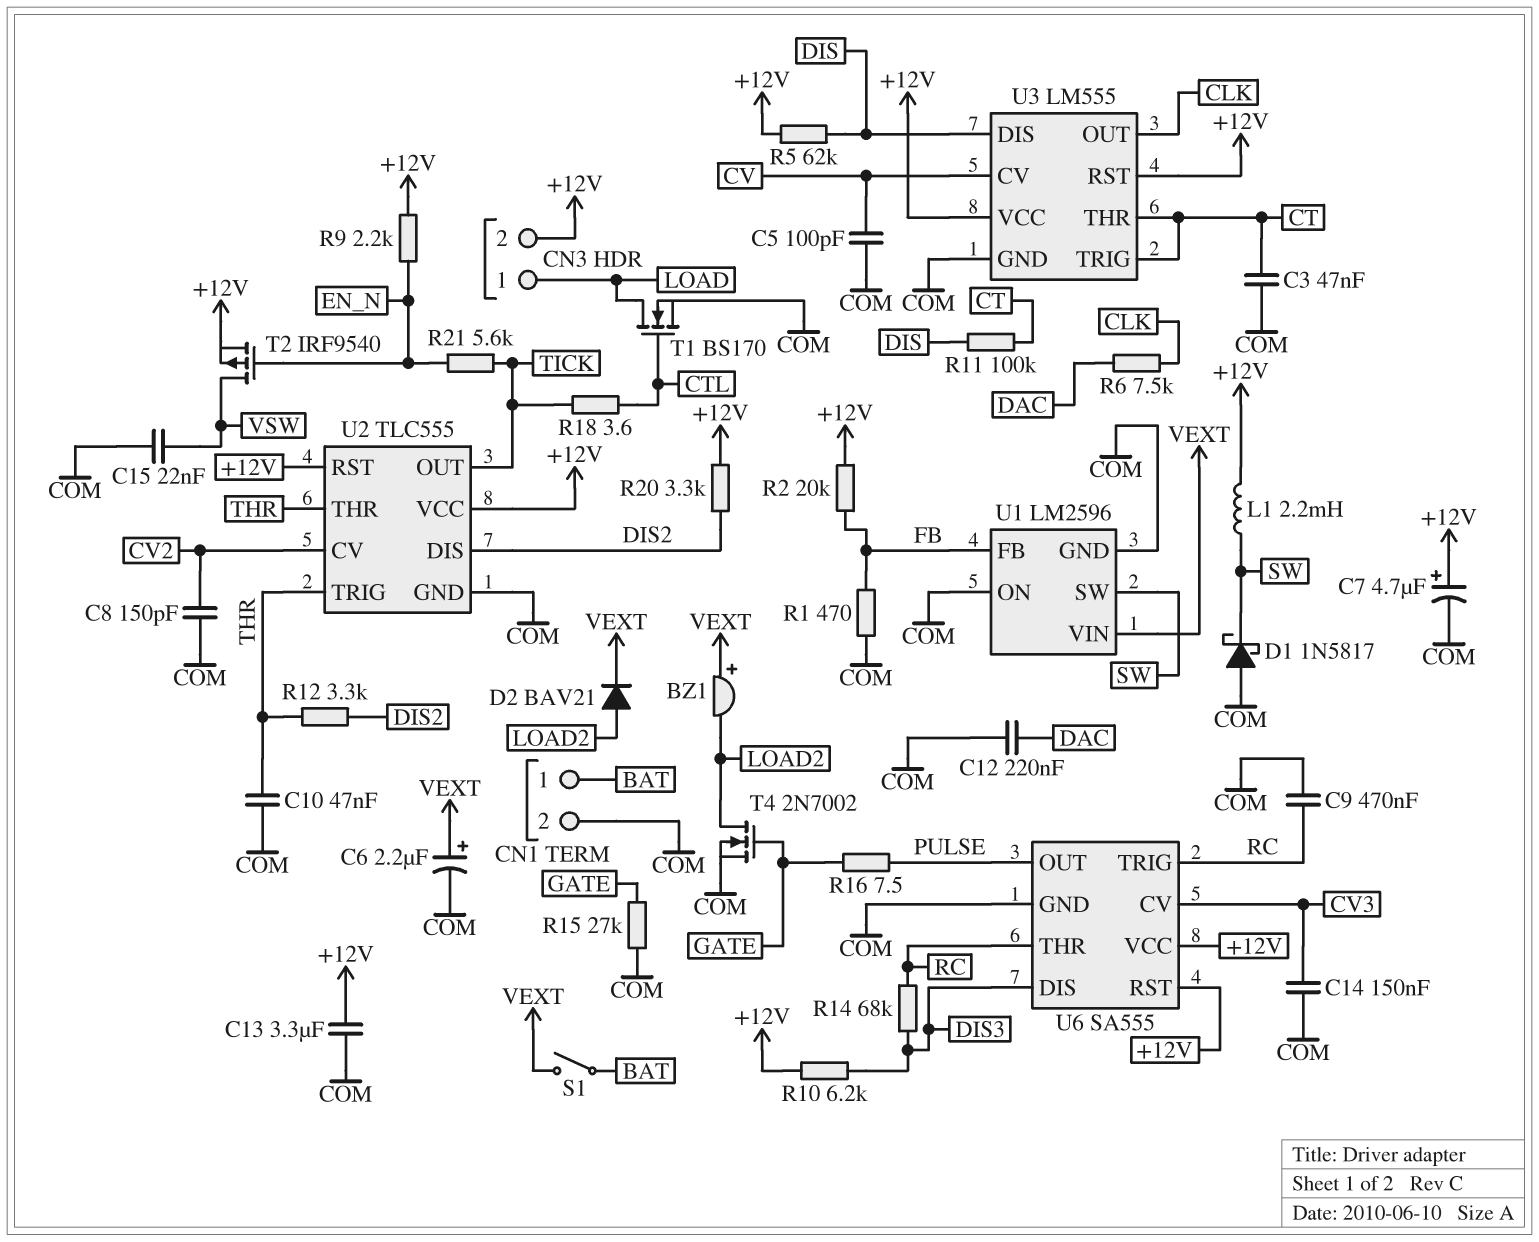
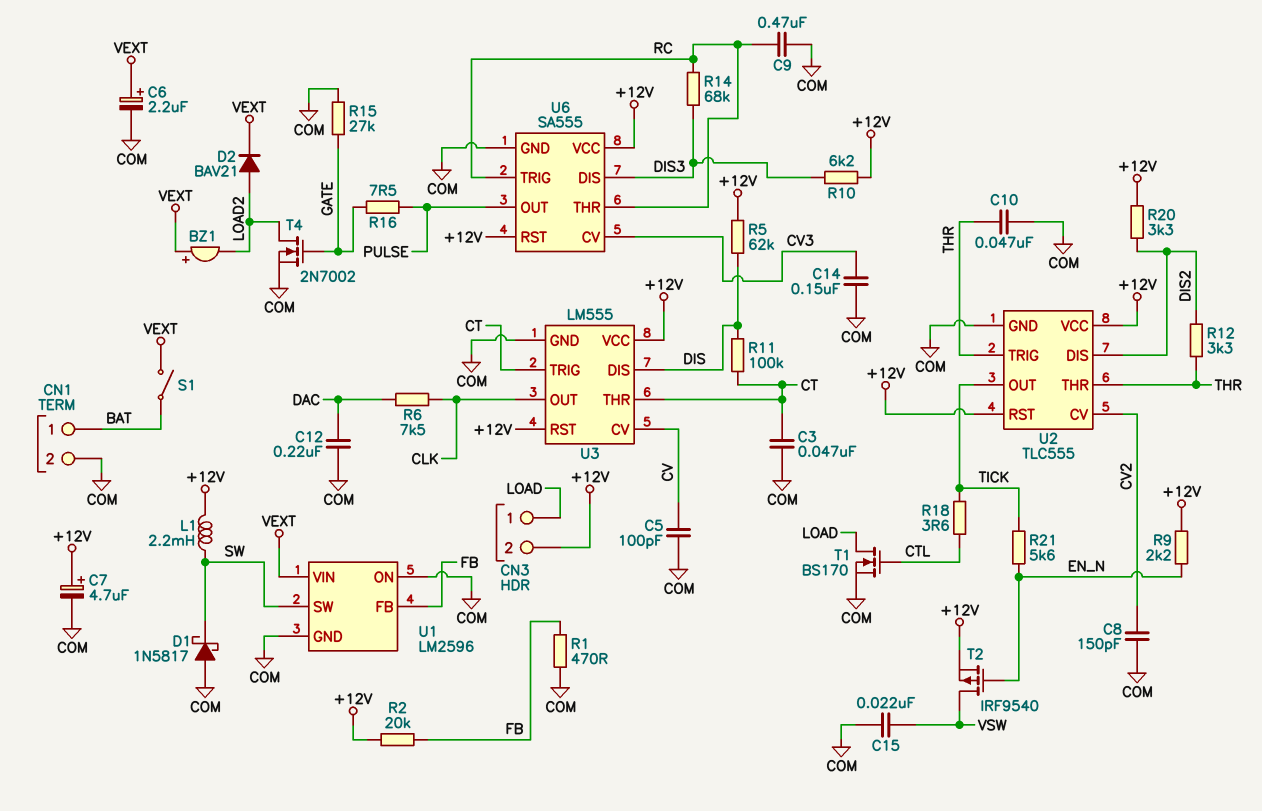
C13: 3.3uF (+12V, COM) -> none

